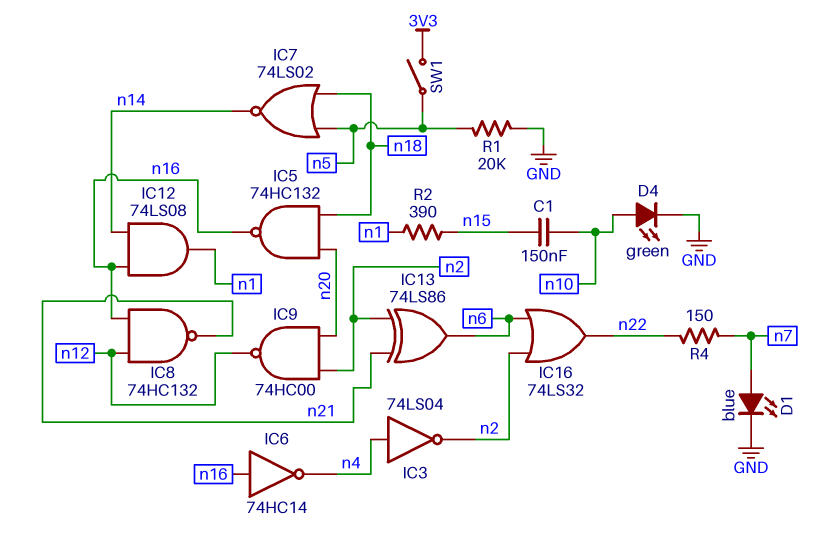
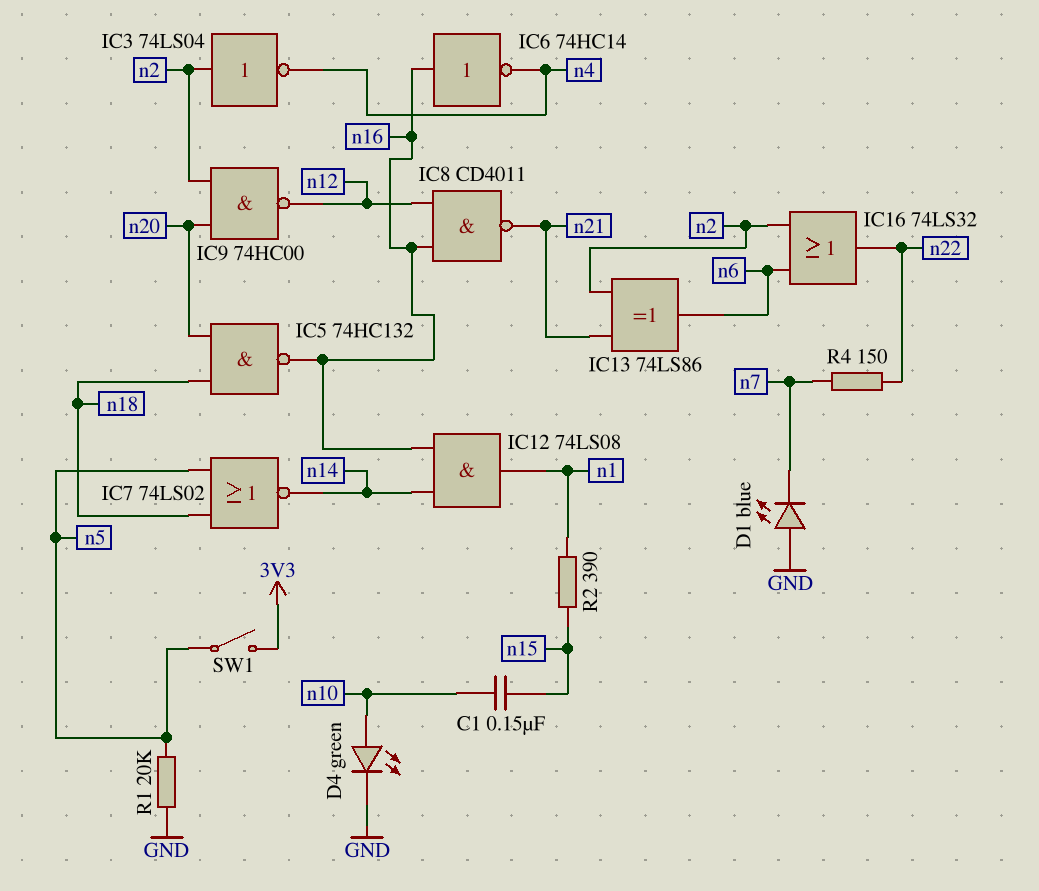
D1: LED blue (A n7, K GND) -> LED blue (A GND, K n7)
IC3: NOT 74LS04 (in n4, out n2) -> NOT 74LS04 (in n2, out n4)
IC8: NAND 74HC132 (in n12, in n16, out n21) -> NAND CD4011 (in n12, in n16, out n21)

